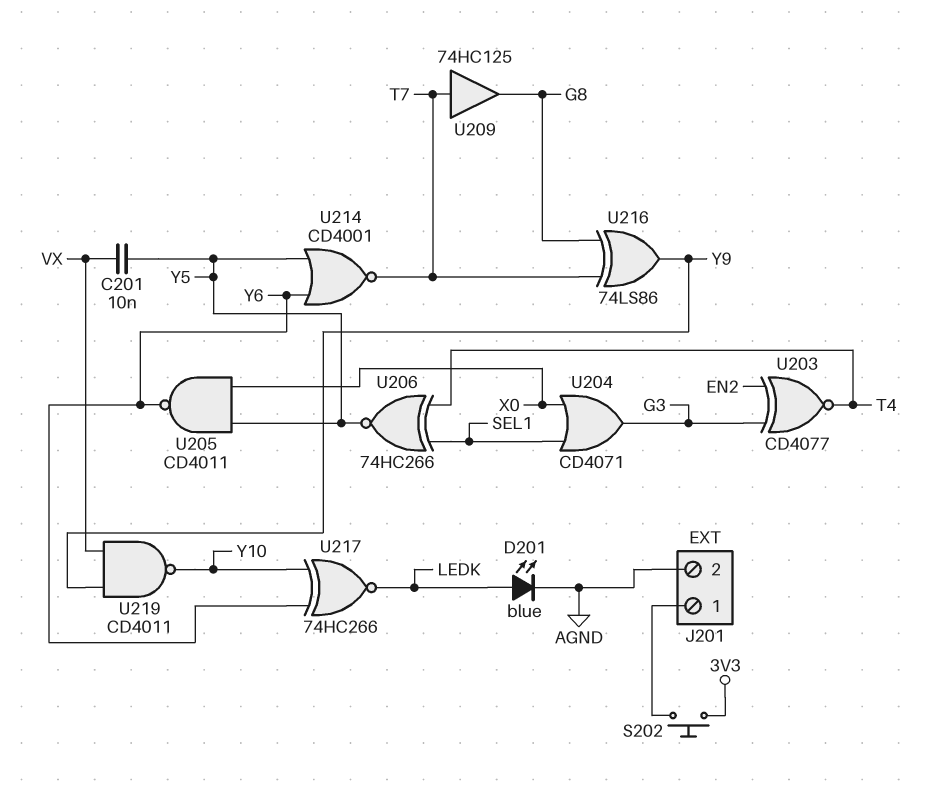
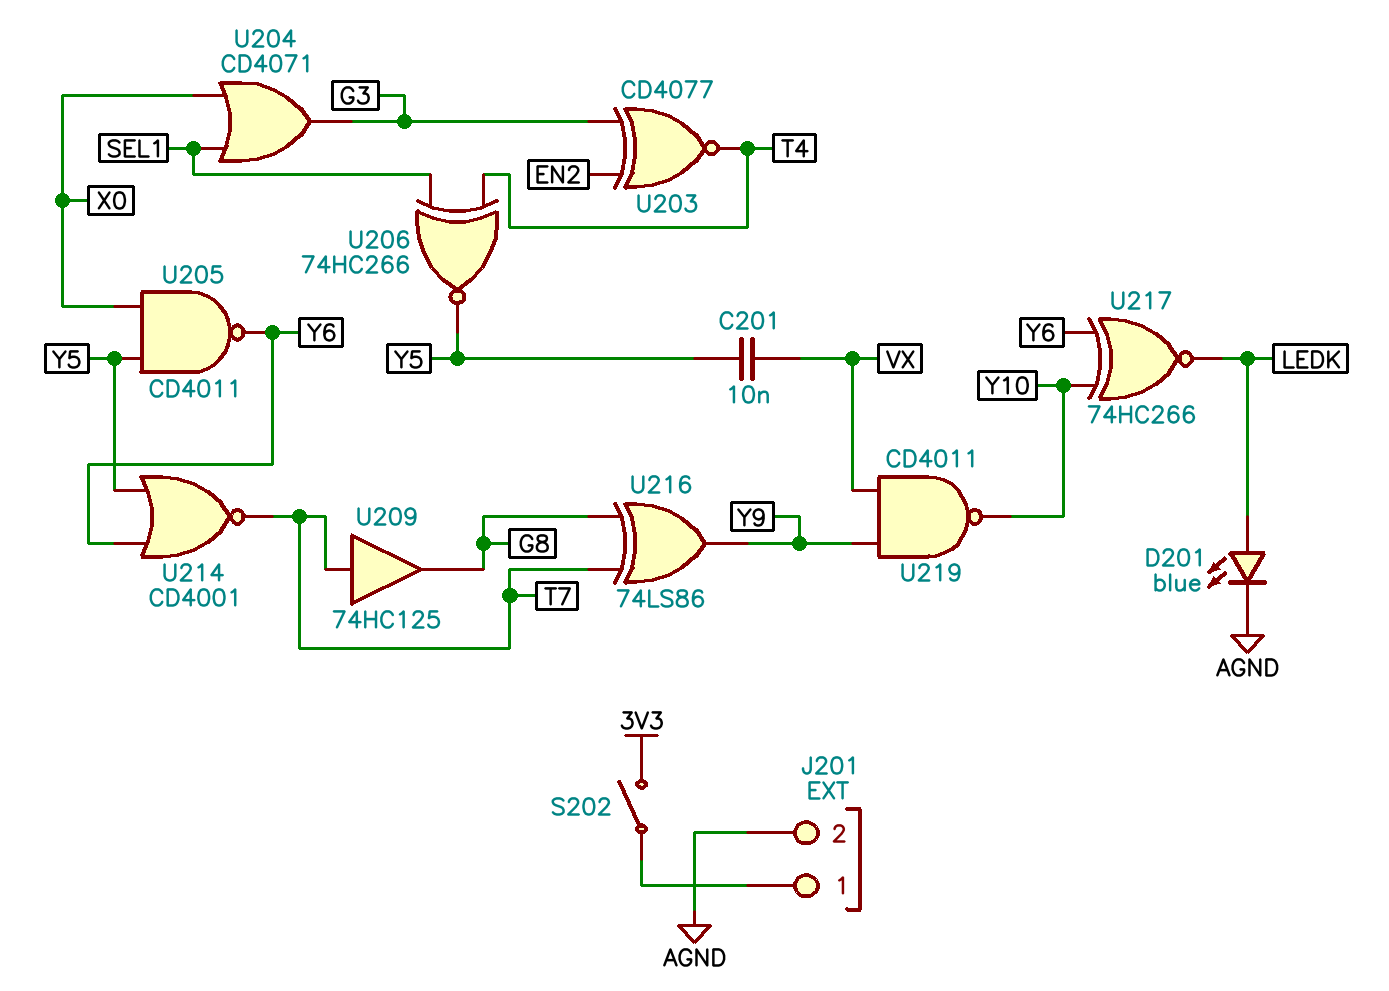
S202: button (3V3, J201/1) -> switch (3V3, J201/1)

